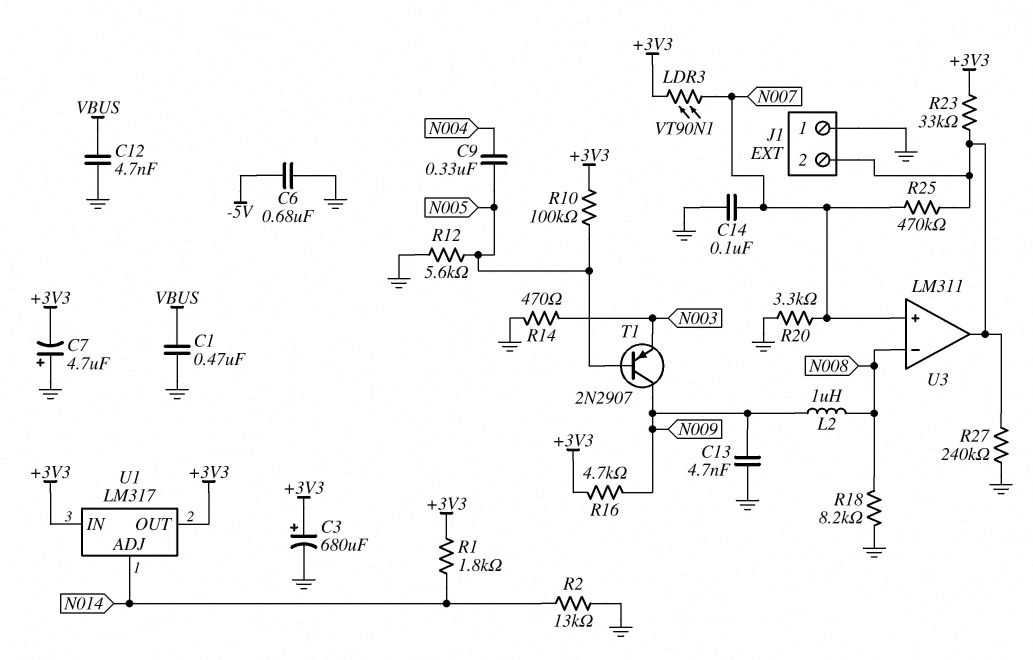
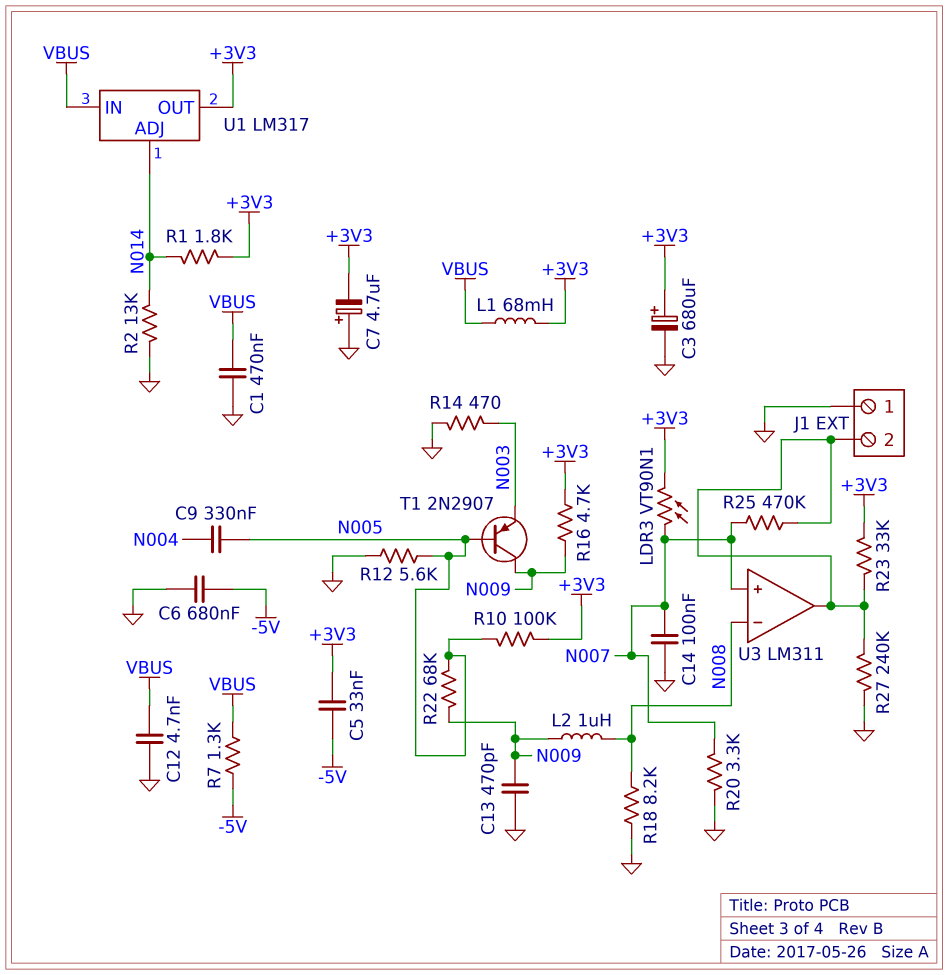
C5: none -> 33nF (+3V3, -5V)
C13: 4.7nF (GND, N009) -> 470pF (GND, N009)
L1: none -> 68mH (+3V3, VBUS)
R7: none -> 1.3k (-5V, VBUS)
R22: none -> 68k (N005, N009)
U1 pin IN: +3V3 -> VBUS

